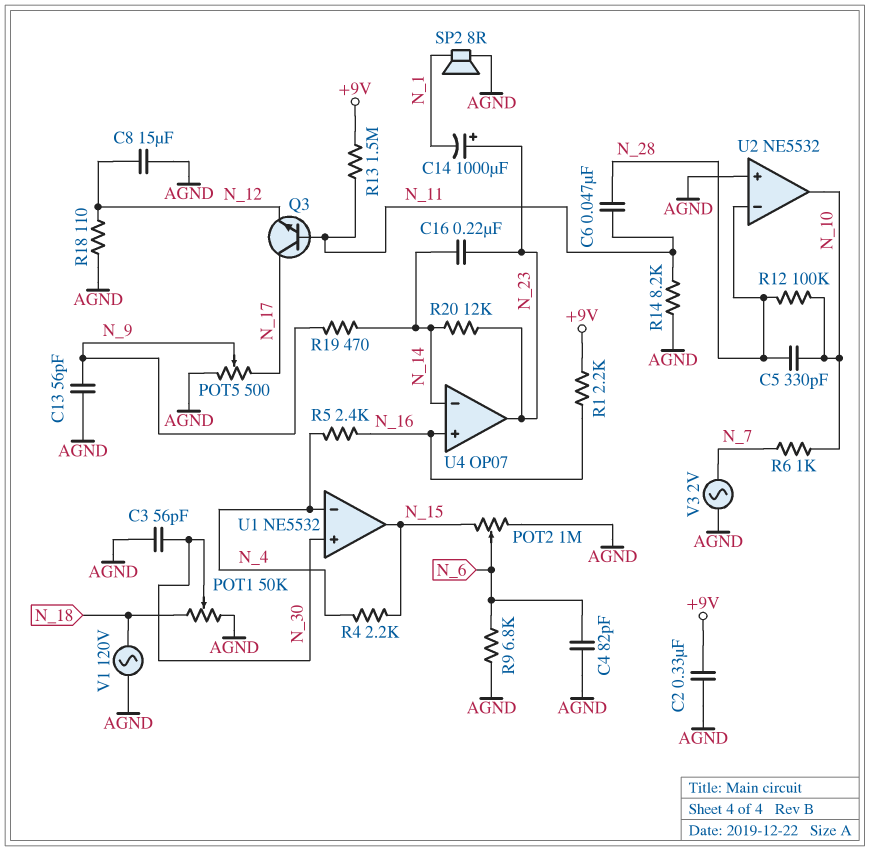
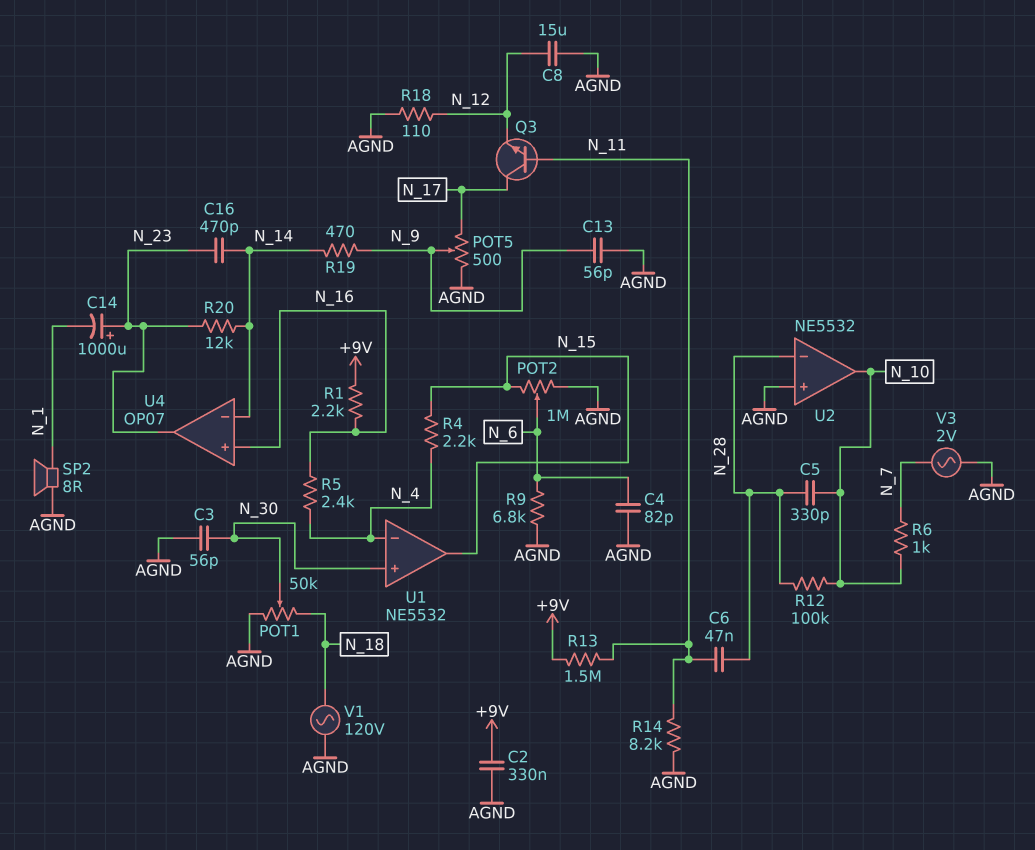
C16: 220nF (N_14, N_23) -> 470pF (N_14, N_23)

